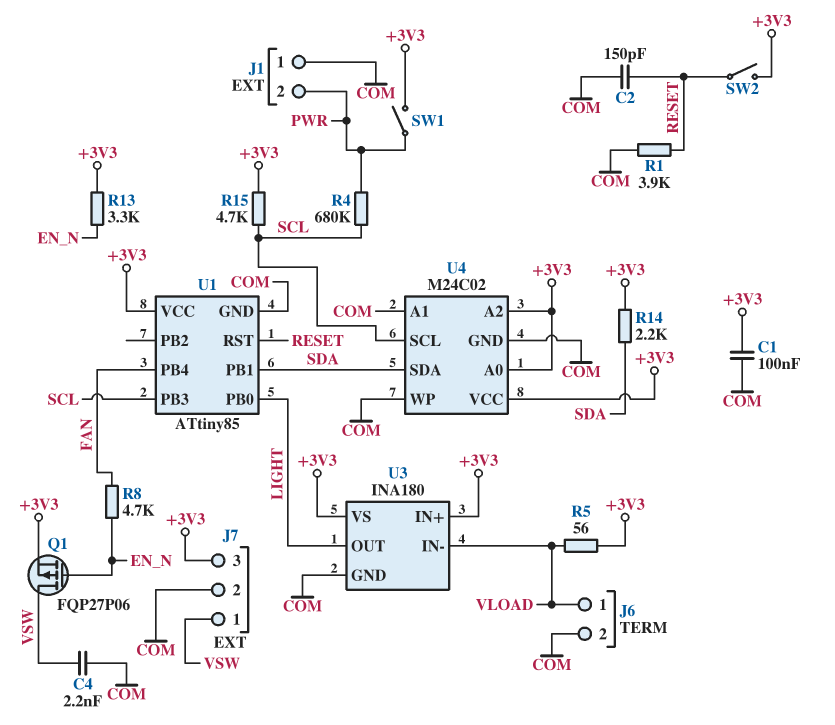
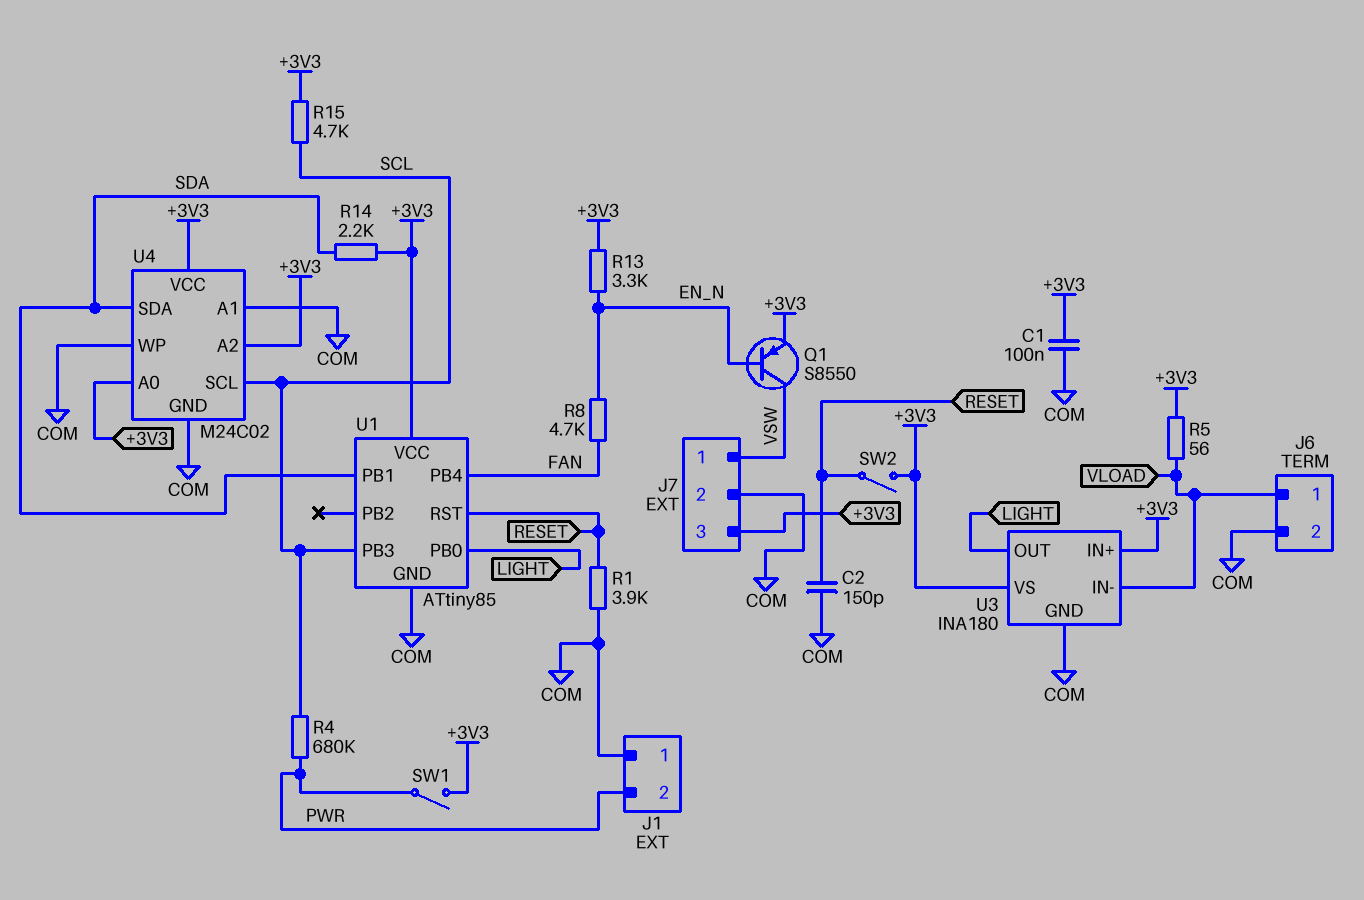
C4: 2.2nF (COM, VSW) -> none
Q1: PMOS FQP27P06 (G EN_N, D VSW, S +3V3) -> PNP S8550 (B EN_N, C VSW, E +3V3)

